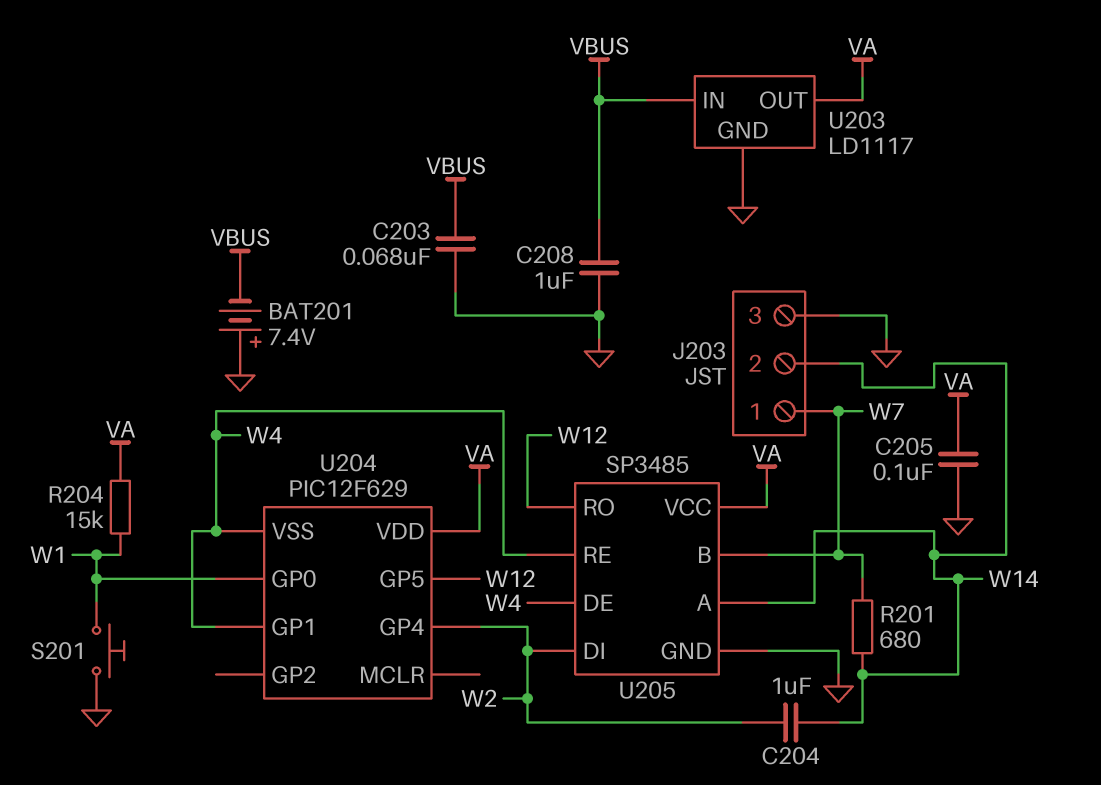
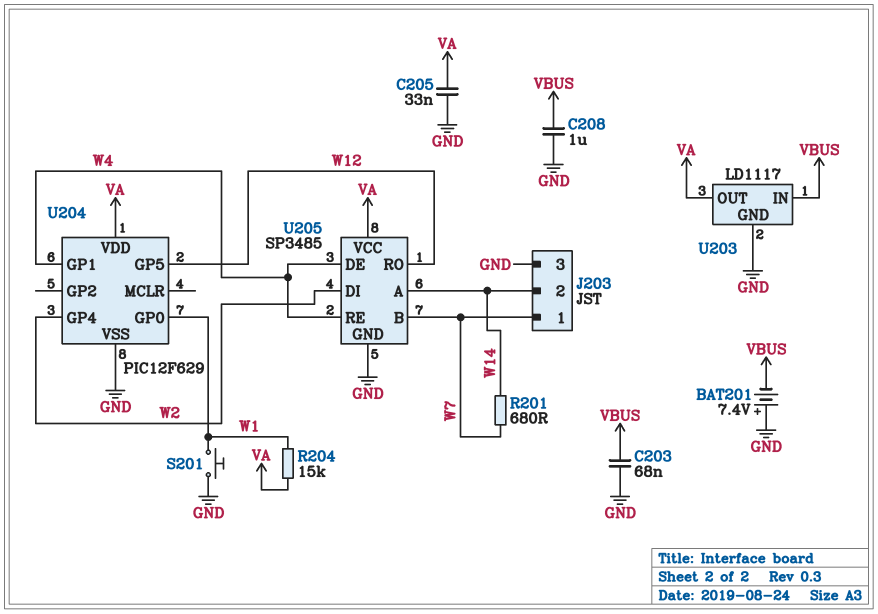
C204: 1uF (W2, W14) -> none
C205: 100nF (GND, VA) -> 33nF (GND, VA)
U204 pin VSS: W4 -> GND

